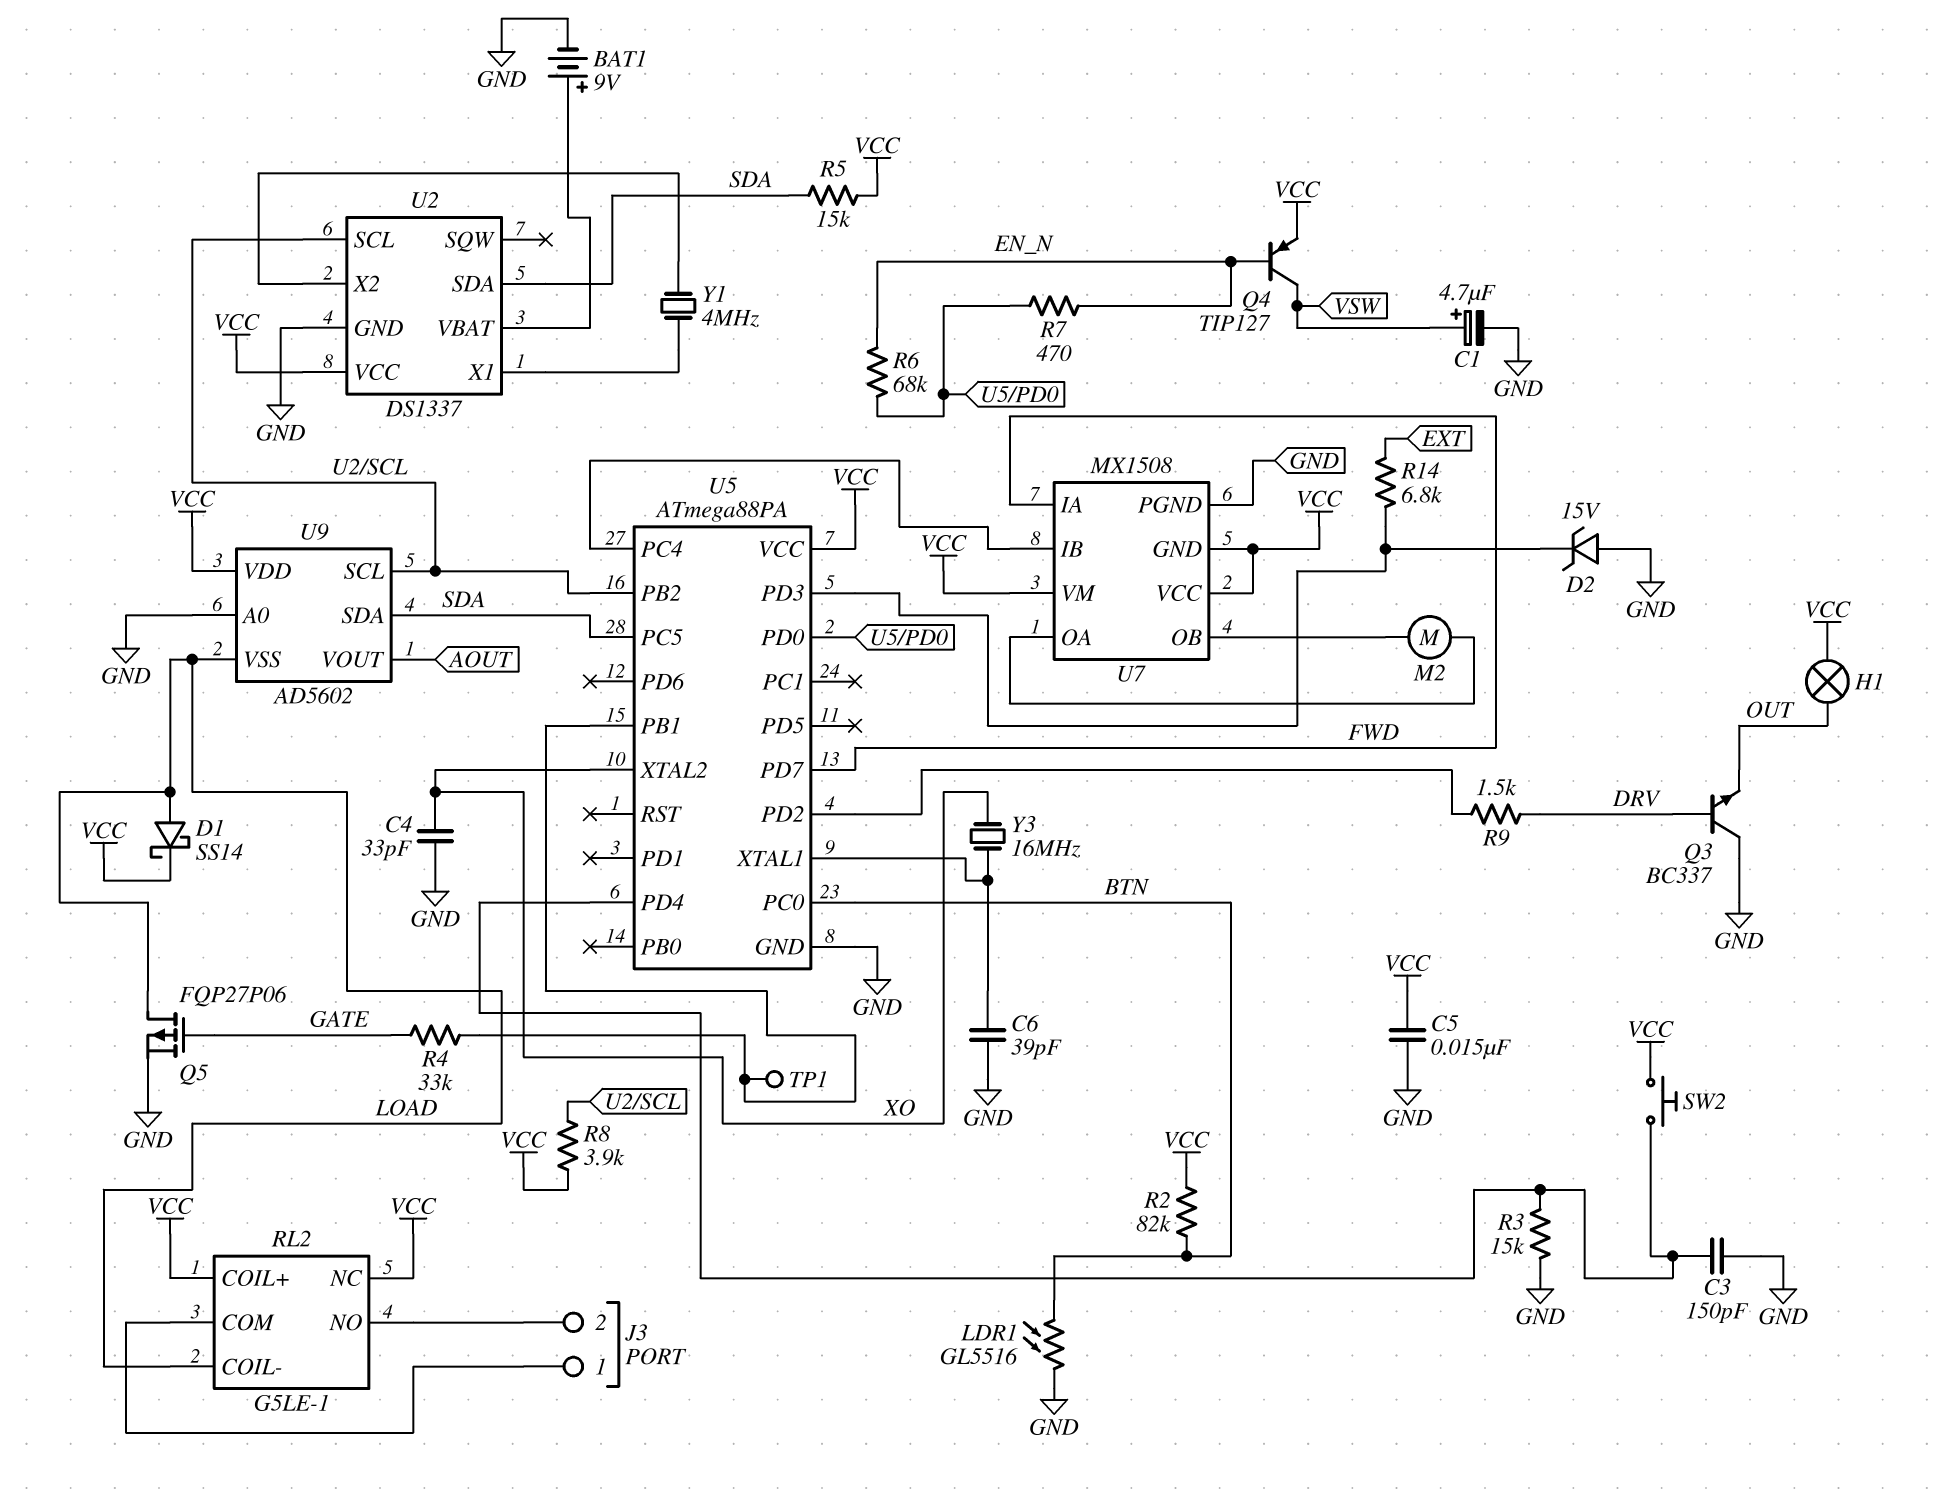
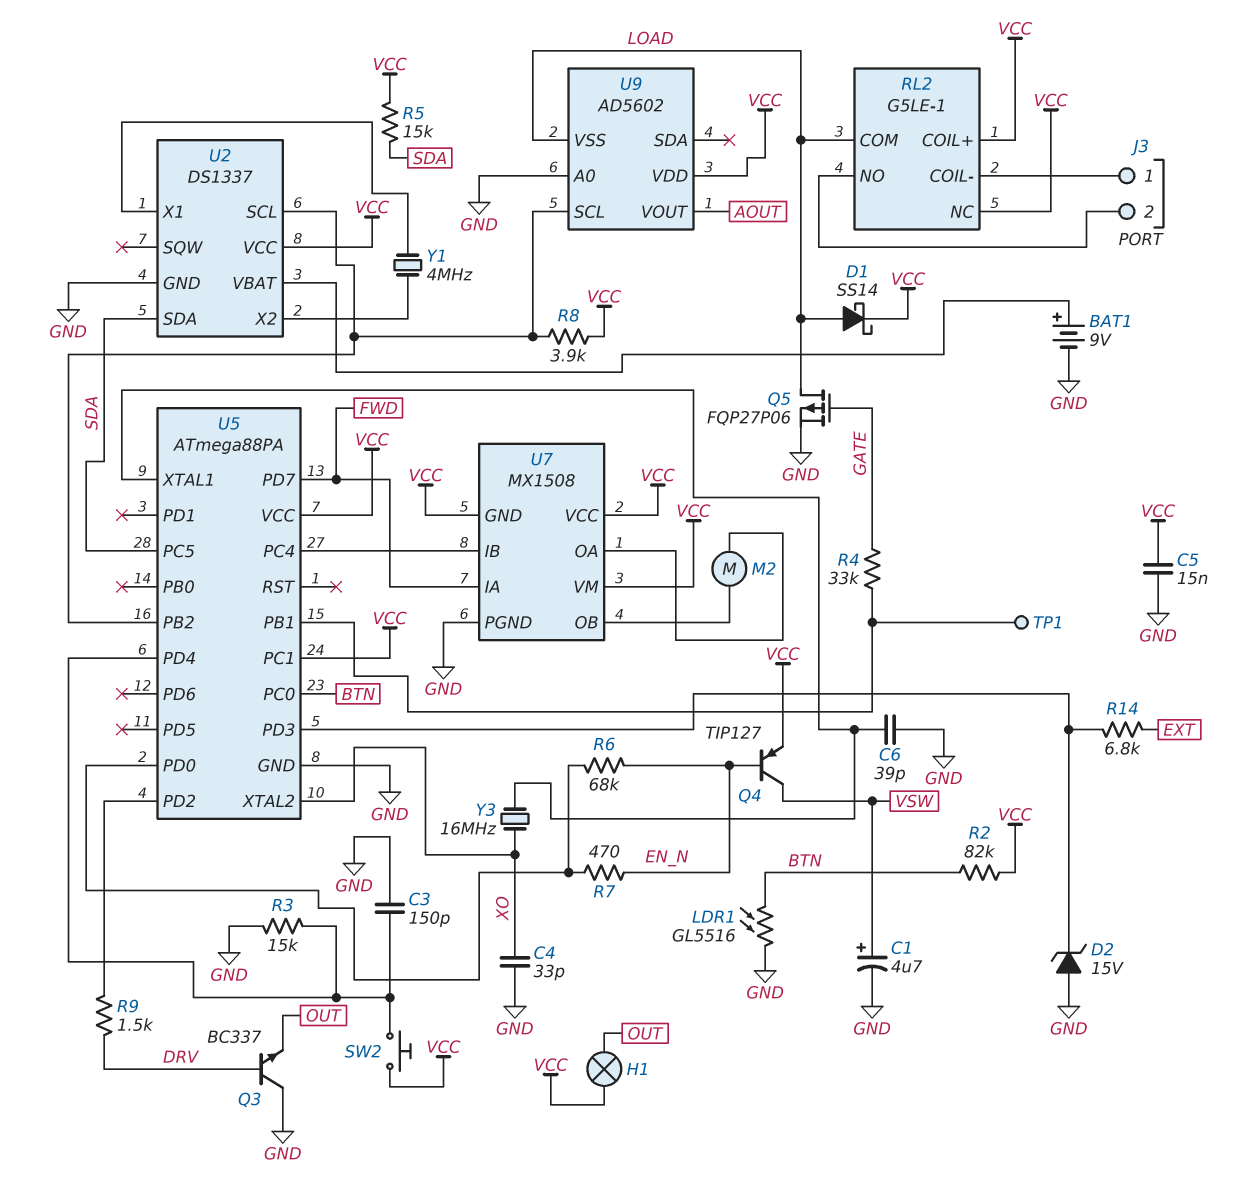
RL2 pin COIL-: LOAD -> J3/1
RL2 pin COM: J3/1 -> LOAD
U5 pin PC1: none -> VCC
U9 pin SDA: SDA -> none

